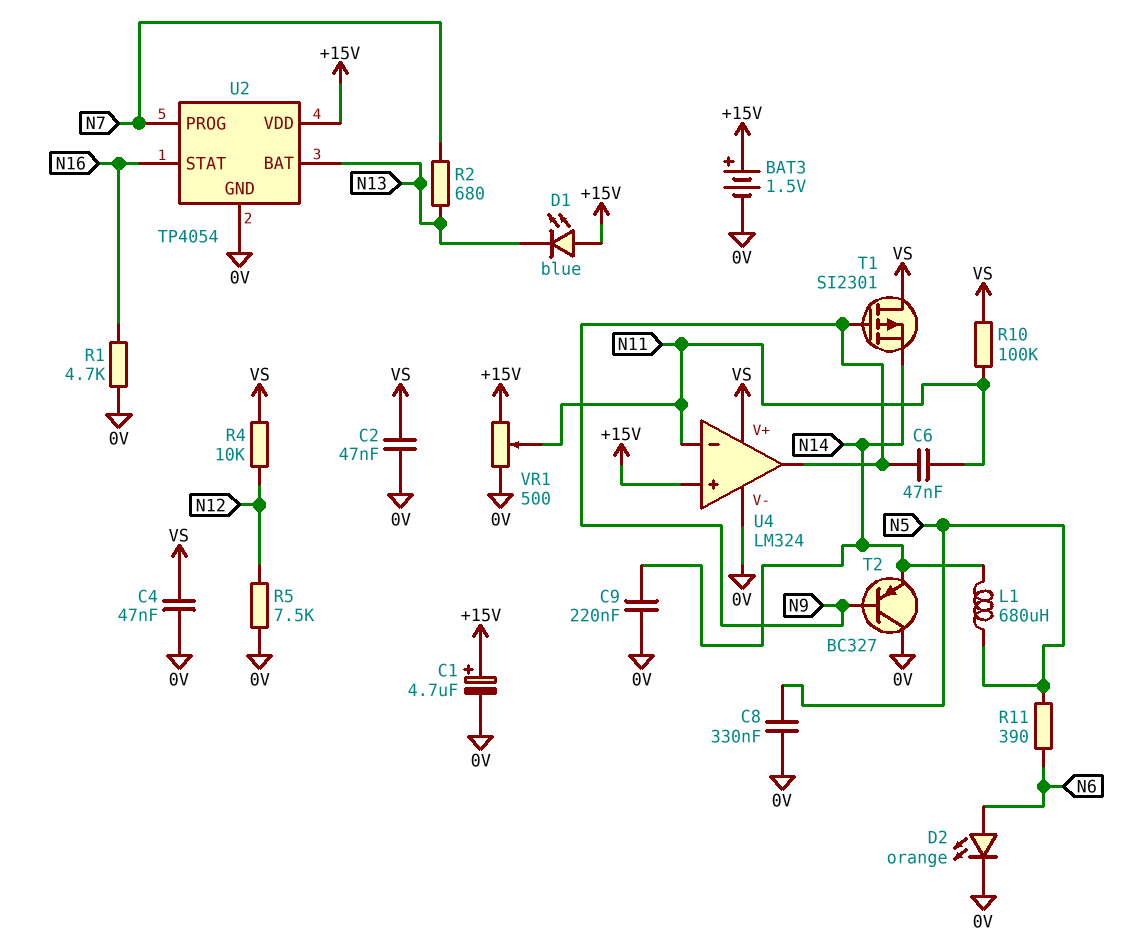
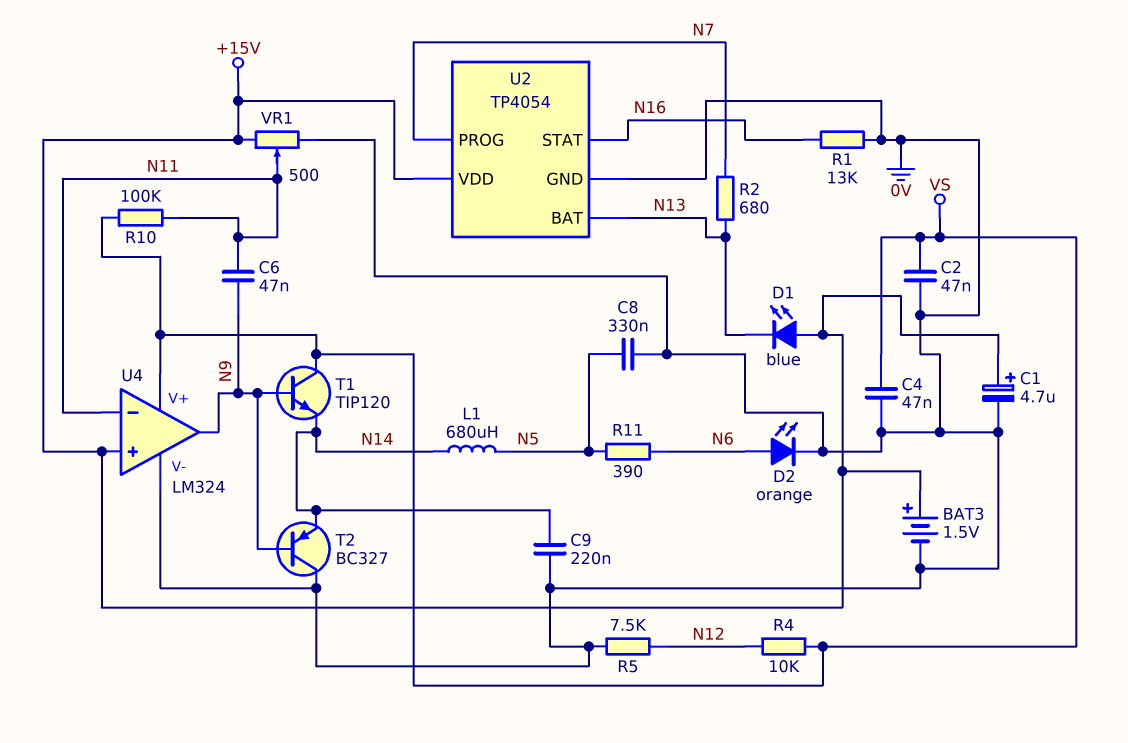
R1: 4.7k (0V, N16) -> 13k (0V, N16)
T1: PMOS SI2301 (G N9, D VS, S N14) -> NPN TIP120 (B N9, C VS, E N14)

